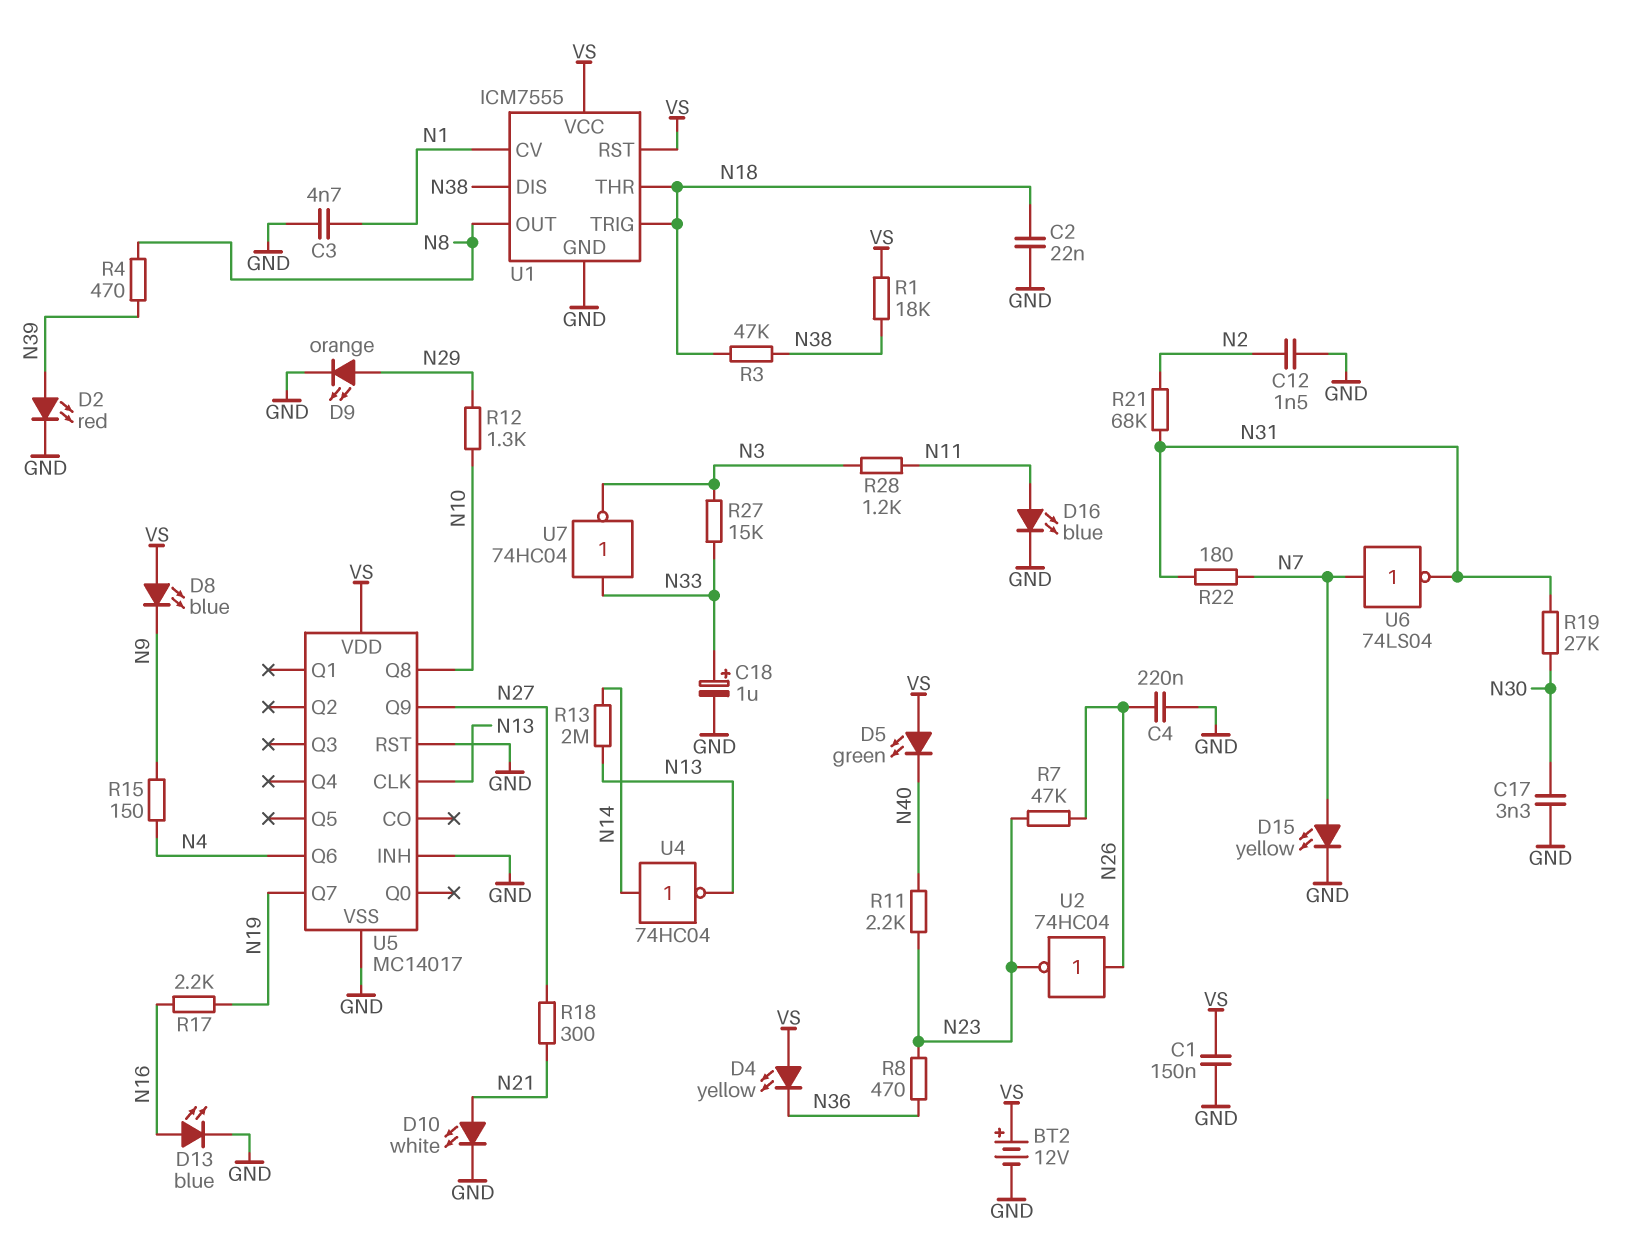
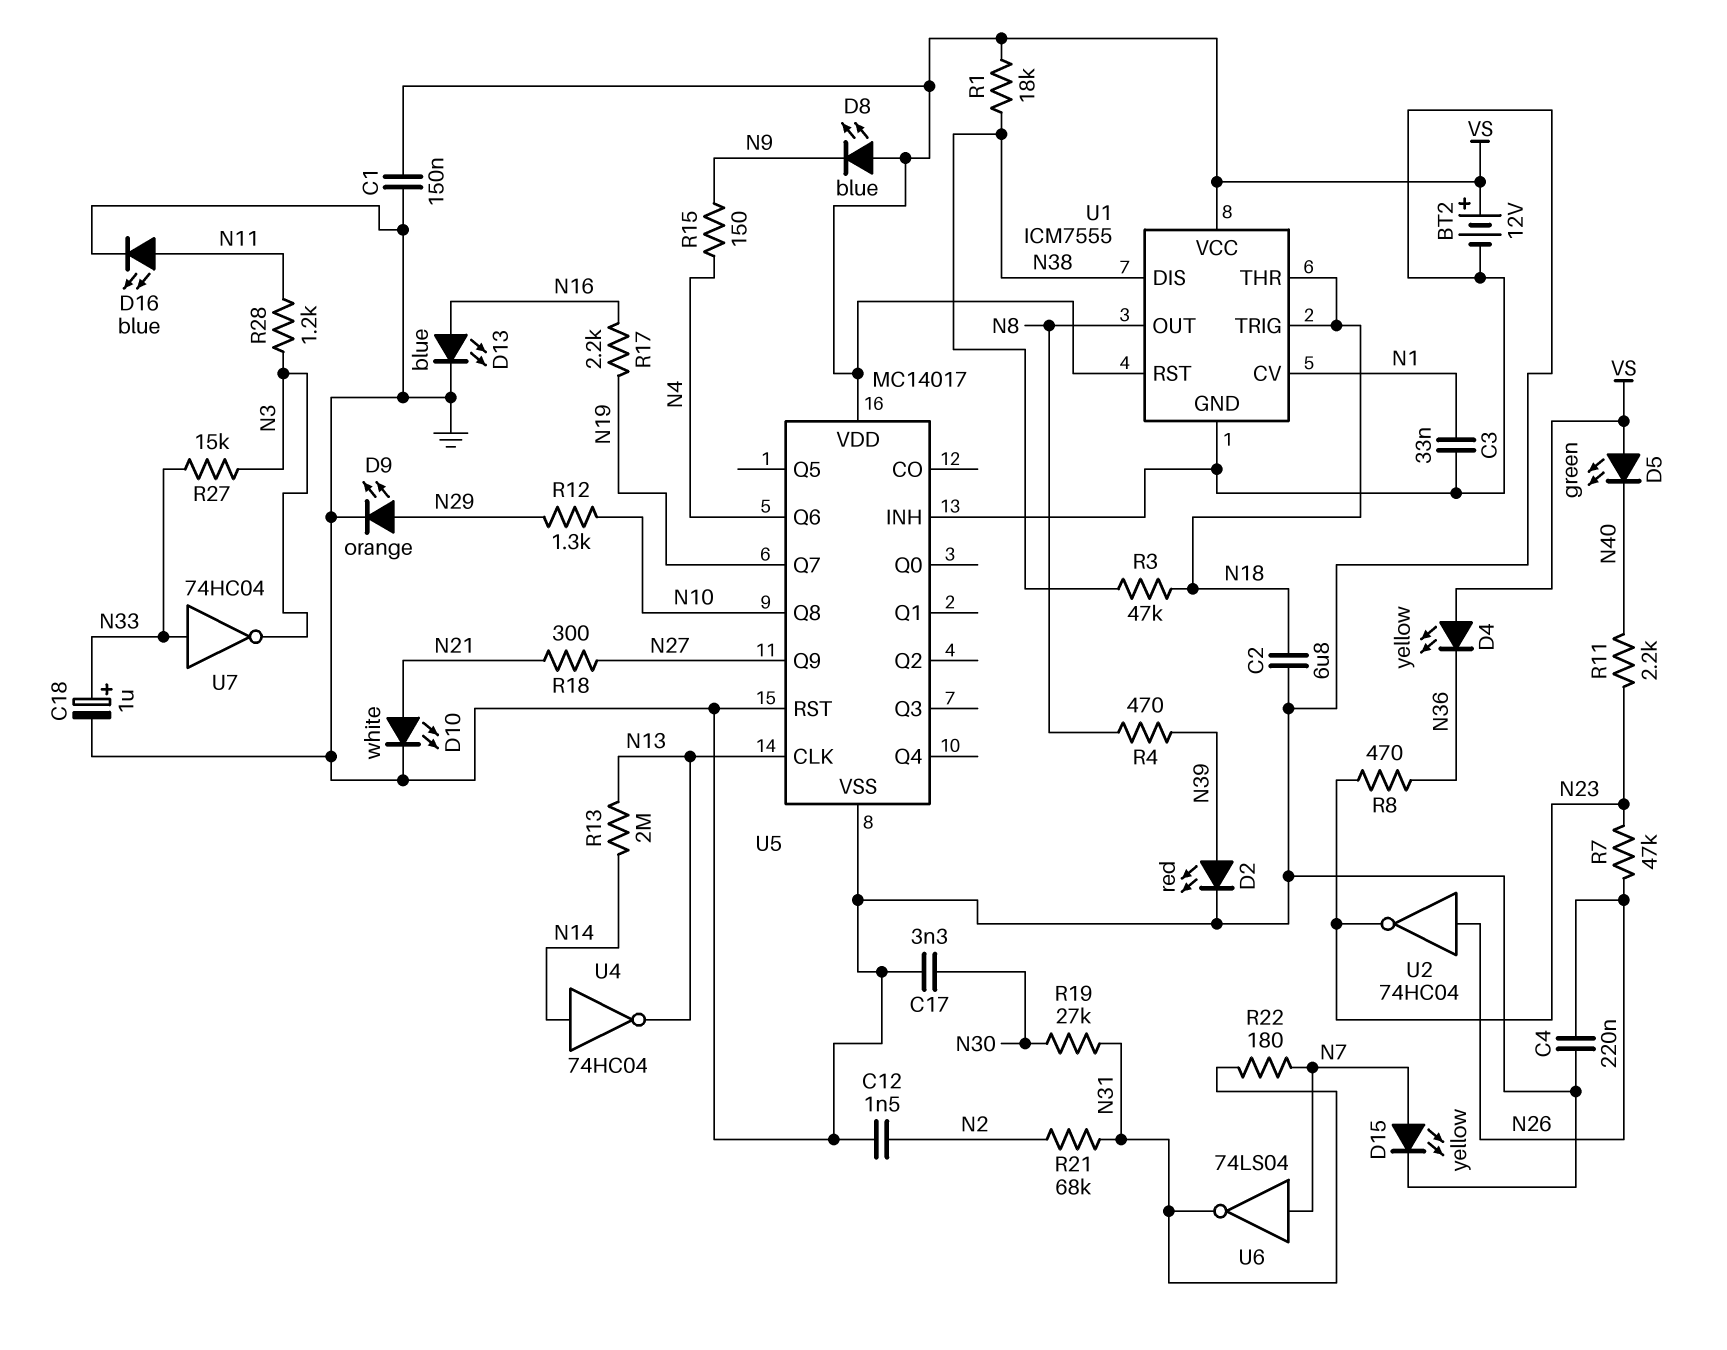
C2: 22nF (GND, N18) -> 6.8uF (GND, N18)
C3: 4.7nF (GND, N1) -> 33nF (GND, N1)

